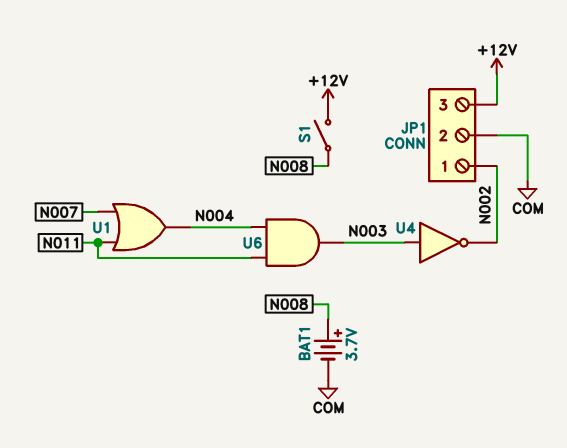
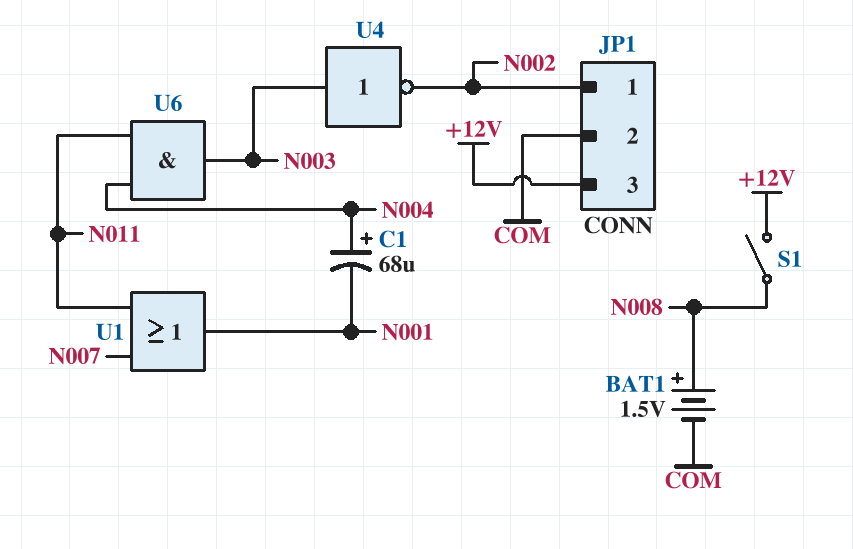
BAT1: 3.7V (plus N008, minus COM) -> 1.5V (plus N008, minus COM)
C1: none -> 68uF (plus N004, minus N001)
U1: OR (in N007, in N011, out N004) -> OR (in N007, in N011, out N001)

